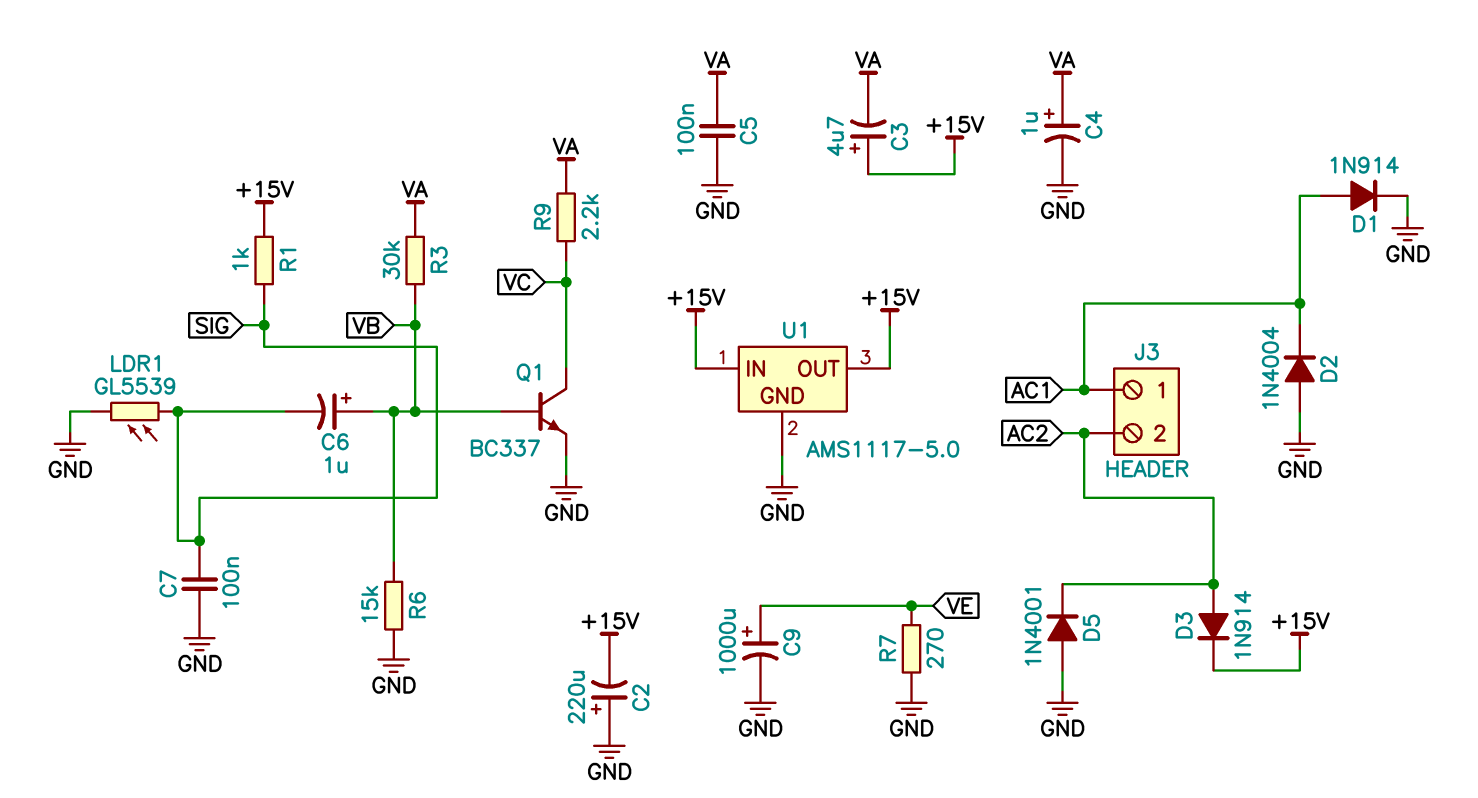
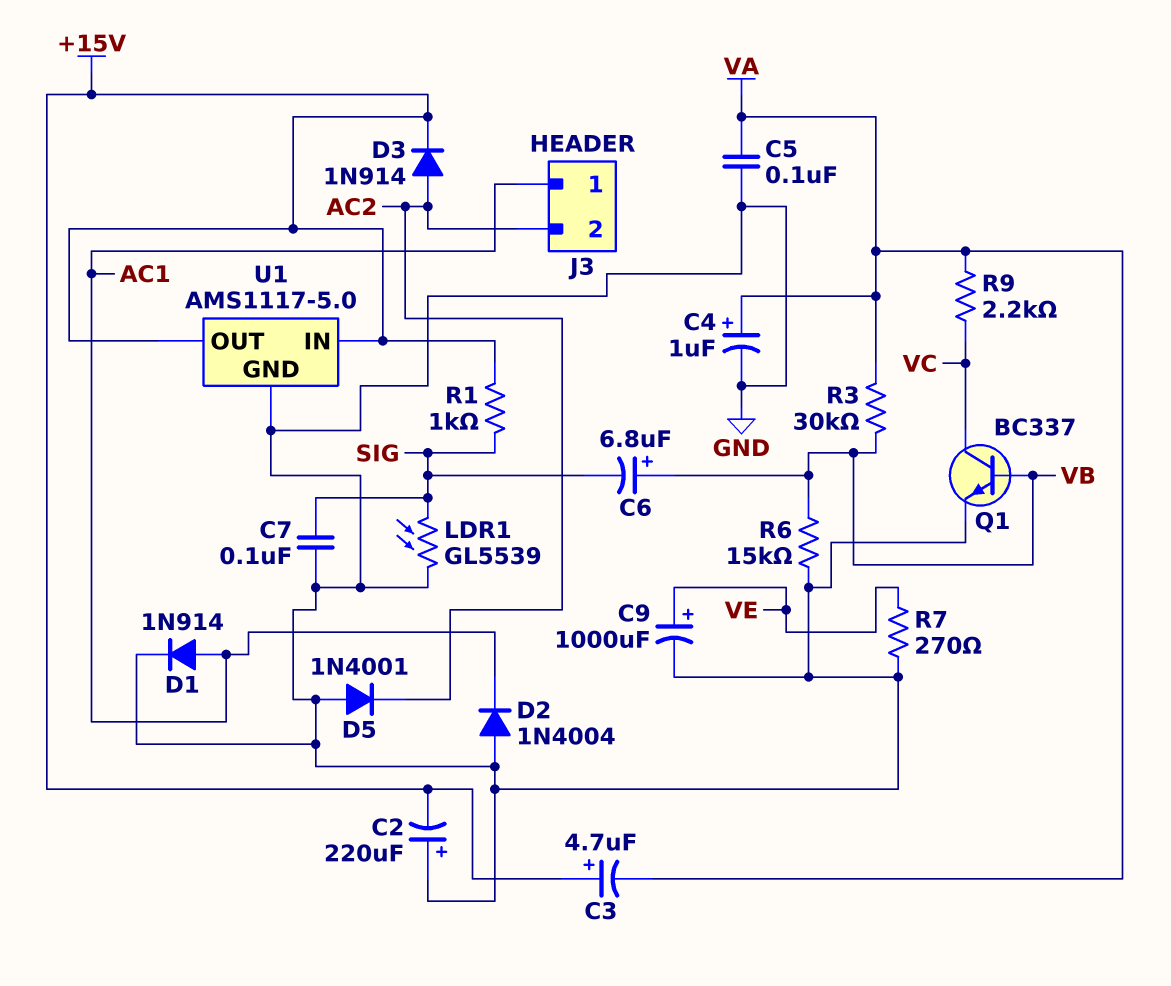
C6: 1uF (plus VB, minus SIG) -> 6.8uF (plus VB, minus SIG)

